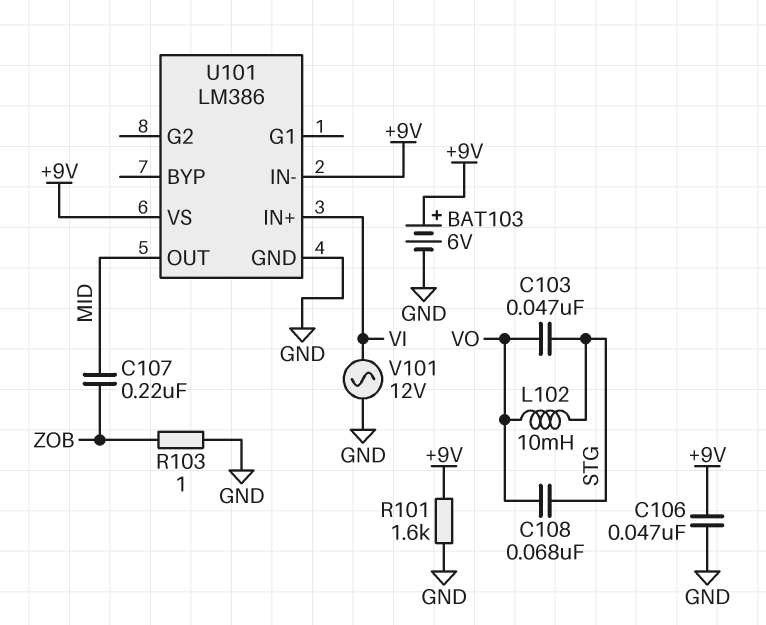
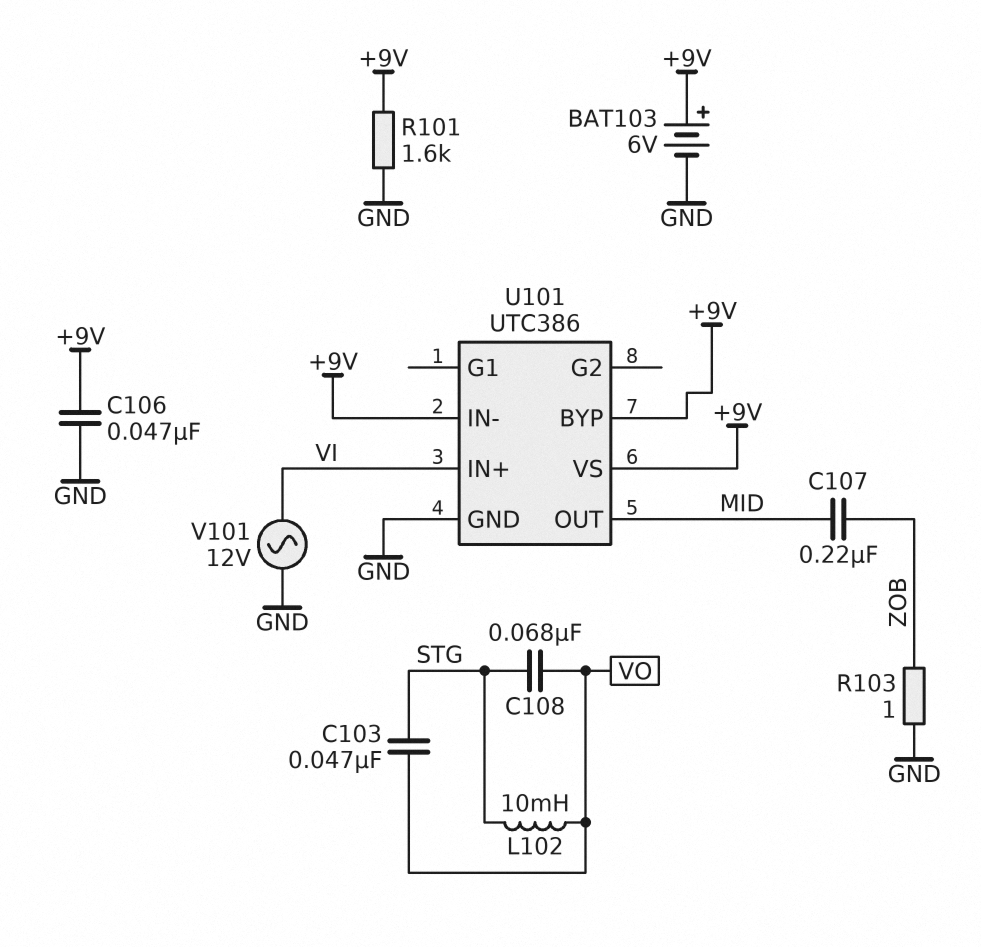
U101: LM386 -> UTC386
U101 pin BYP: none -> +9V

